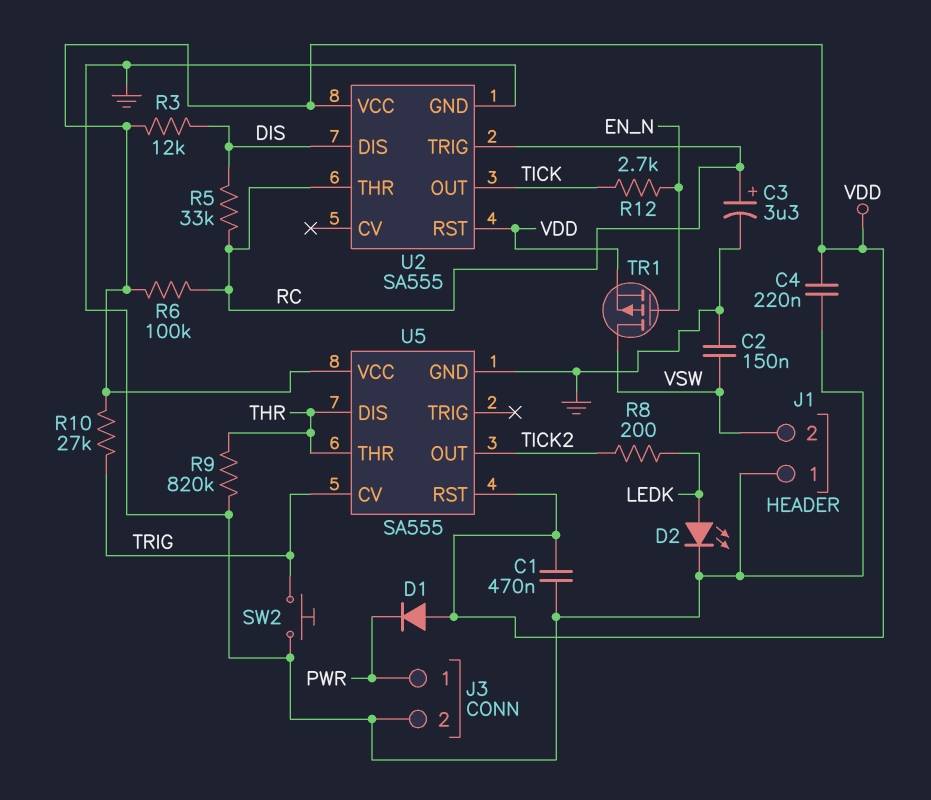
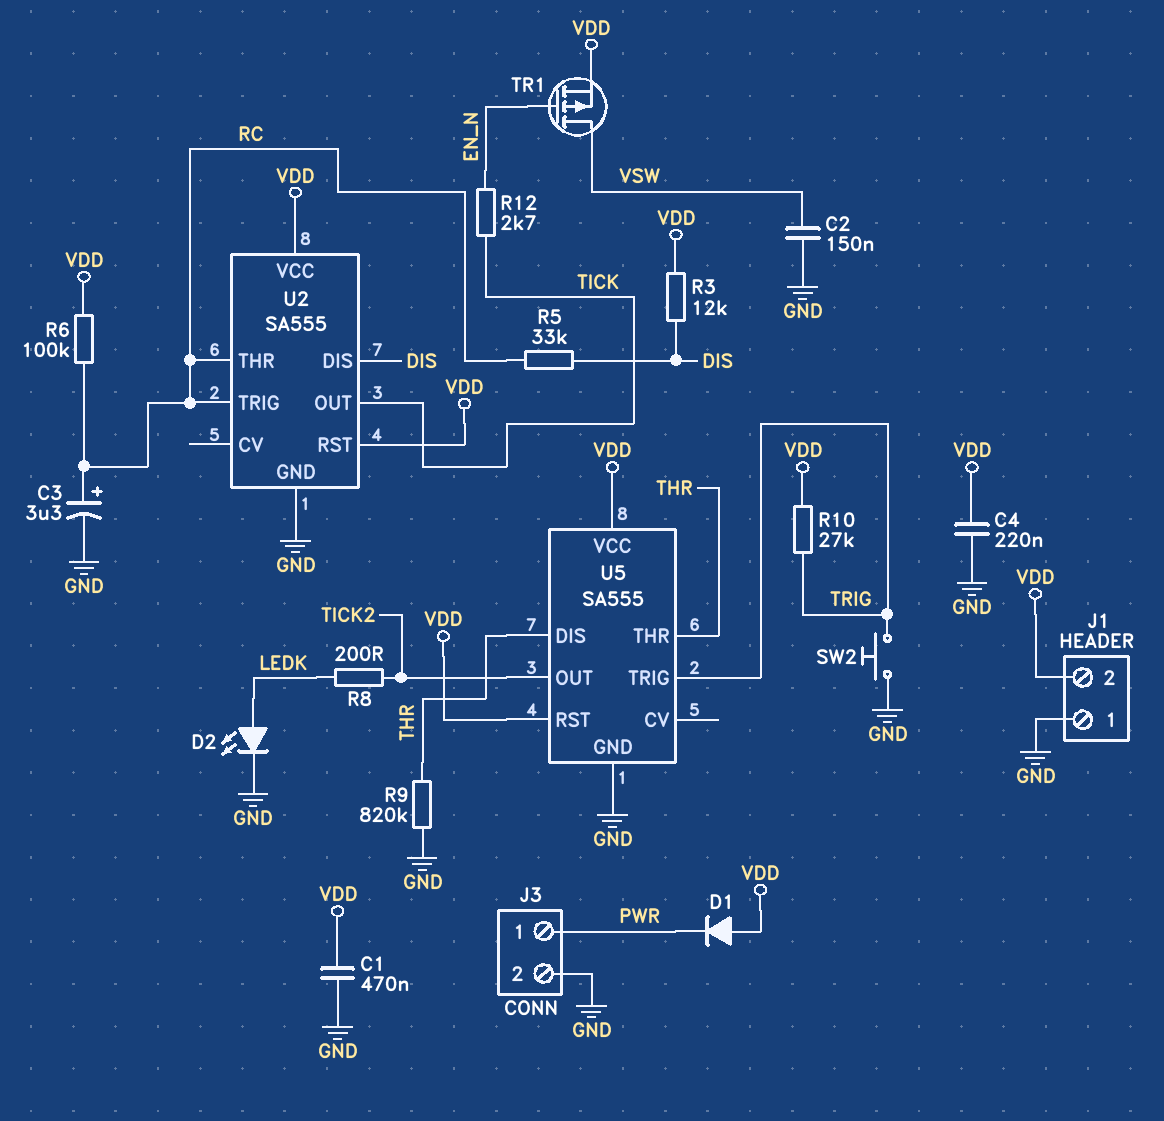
J1 pin 2: VSW -> VDD
U5 pin CV: TRIG -> none
U5 pin TRIG: none -> TRIG

